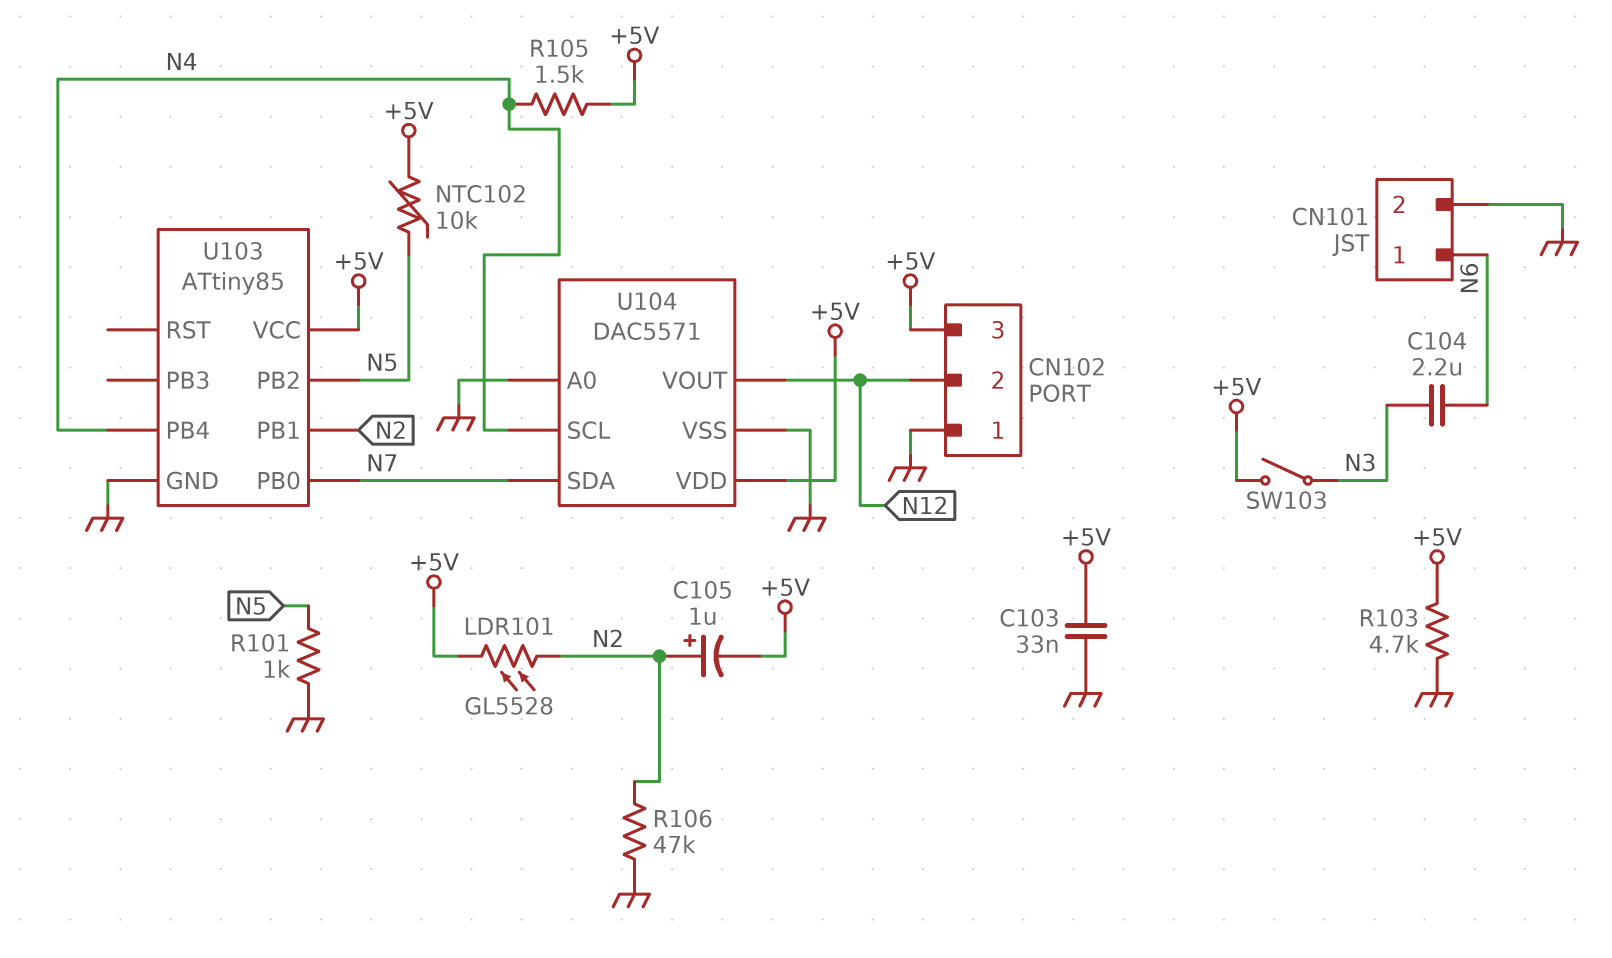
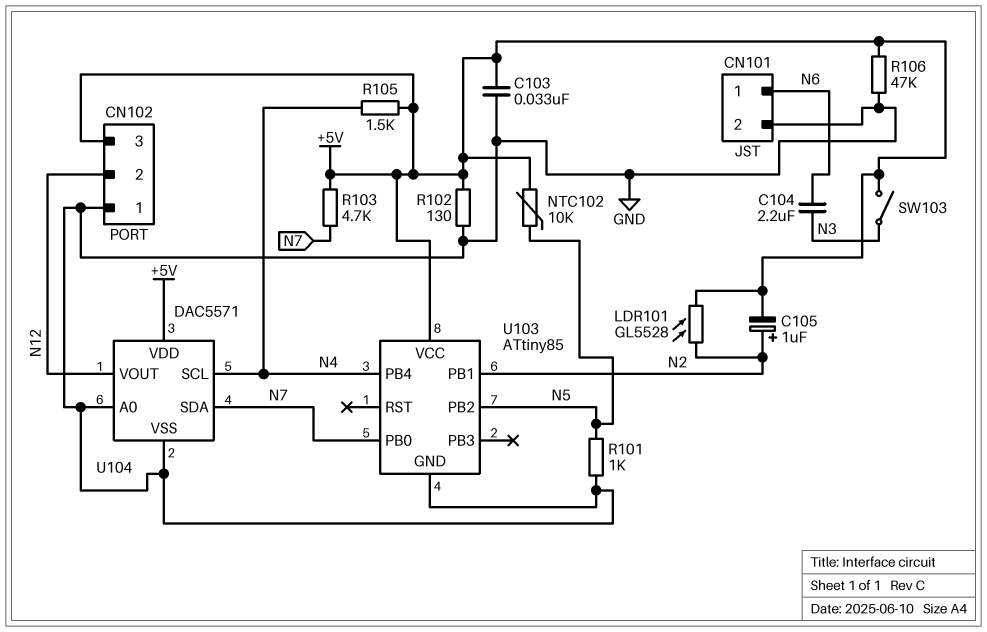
R102: none -> 130 (+5V, GND)
R103: 4.7k (+5V, GND) -> 4.7k (+5V, N7)
R106: 47k (GND, N2) -> 47k (+5V, GND)

